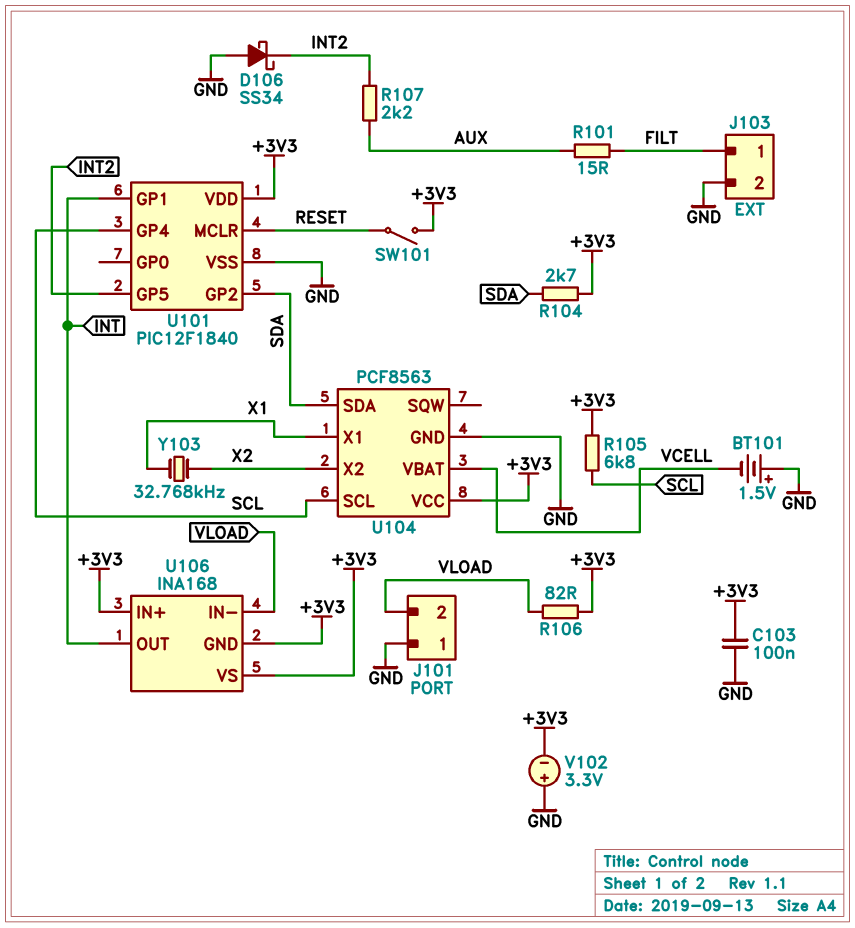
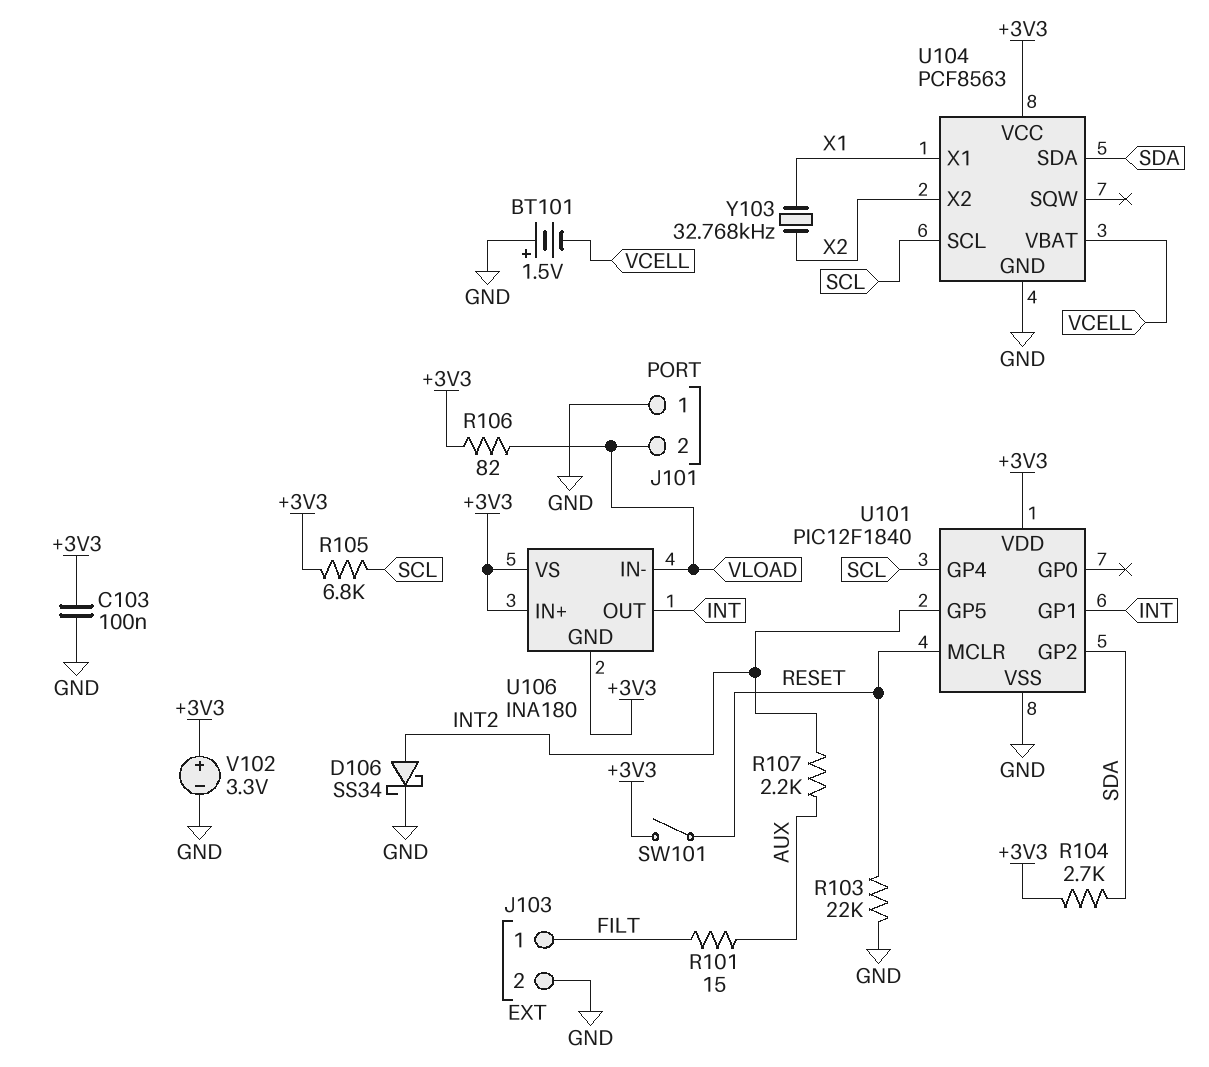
D106: schottky SS34 (A GND, K INT2) -> schottky SS34 (A INT2, K GND)
R103: none -> 22k (GND, RESET)
U106: INA168 -> INA180
V102: 3.3V (plus GND, minus +3V3) -> 3.3V (plus +3V3, minus GND)

